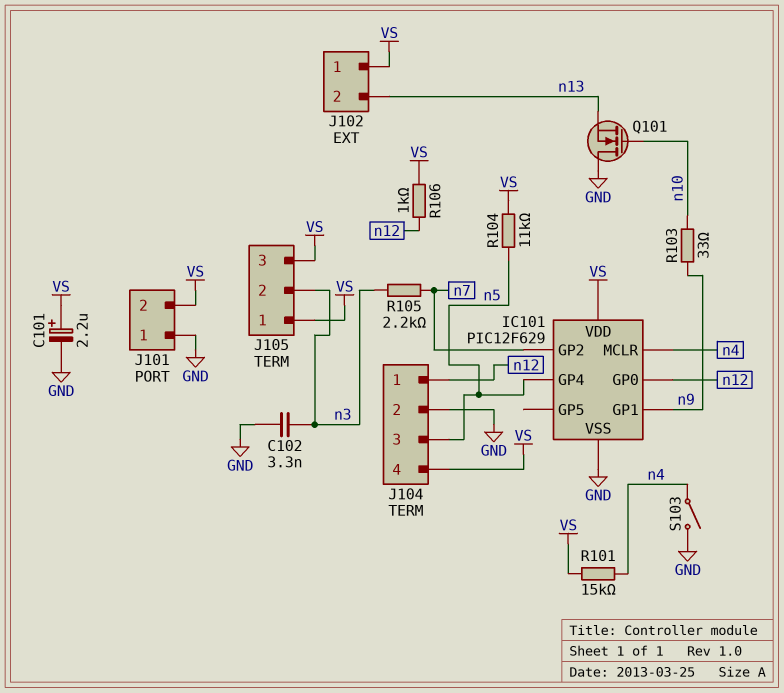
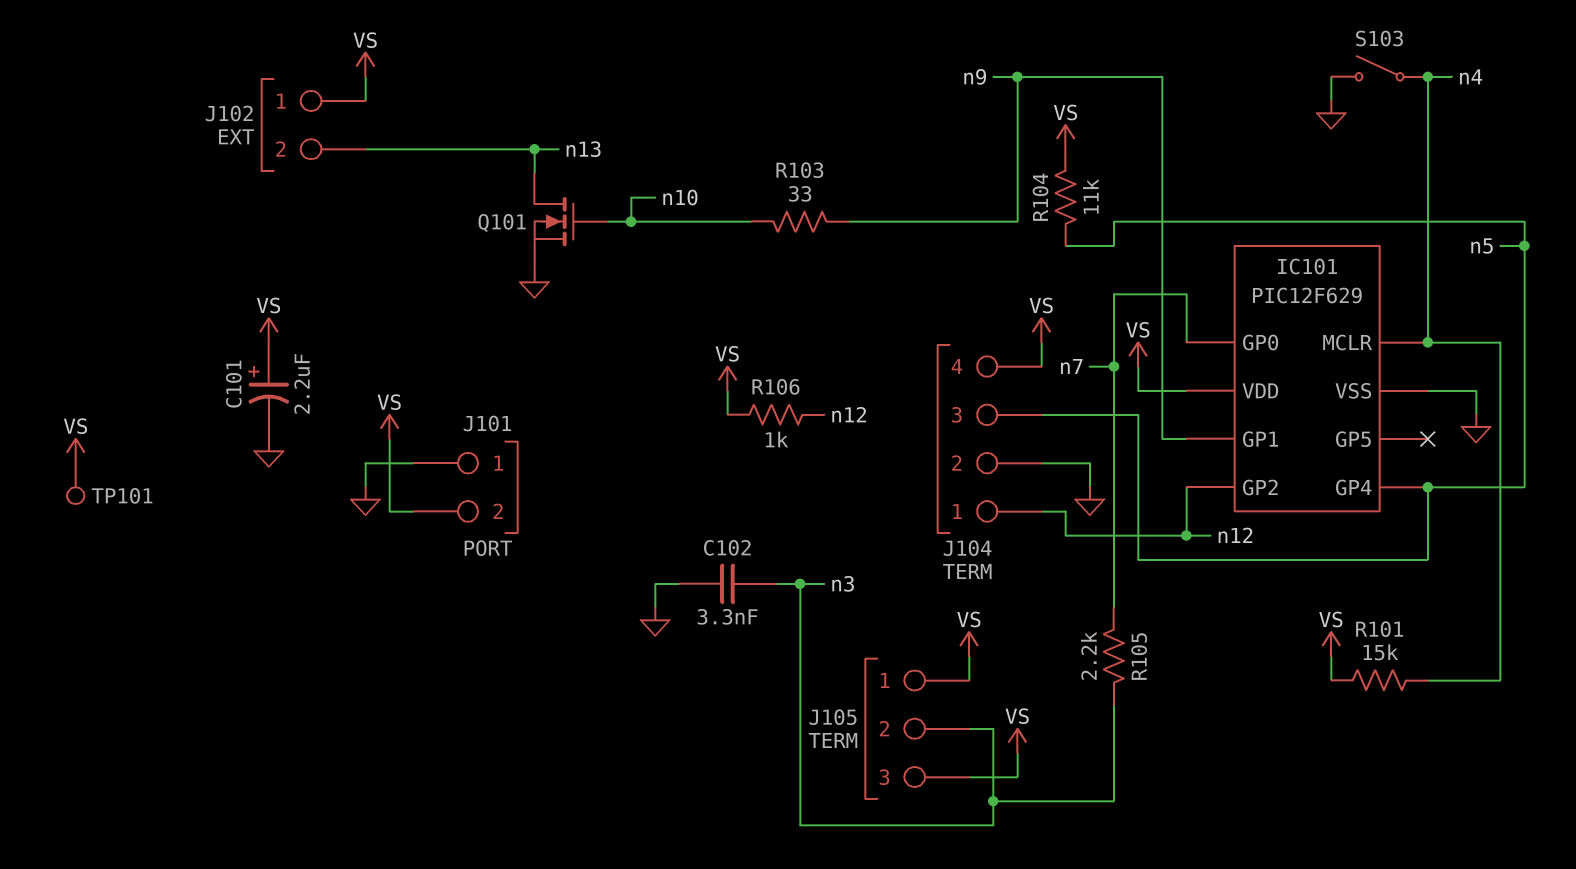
IC101 pin GP0: n12 -> n7
IC101 pin GP2: n7 -> n12
Q101: NMOS (G n10, D GND, S n13) -> NMOS (G n10, D n13, S GND)
TP101: none -> test point (VS)

